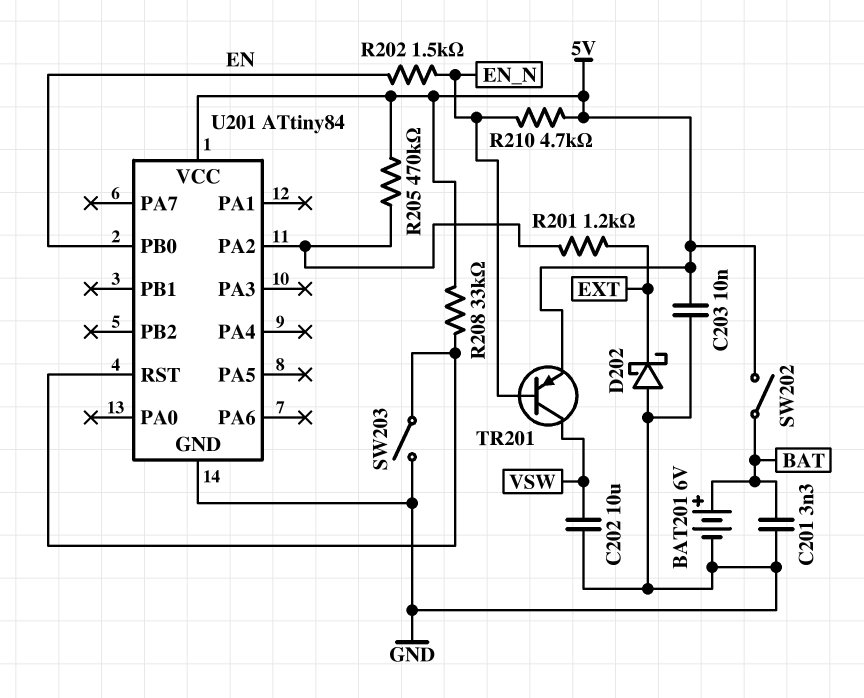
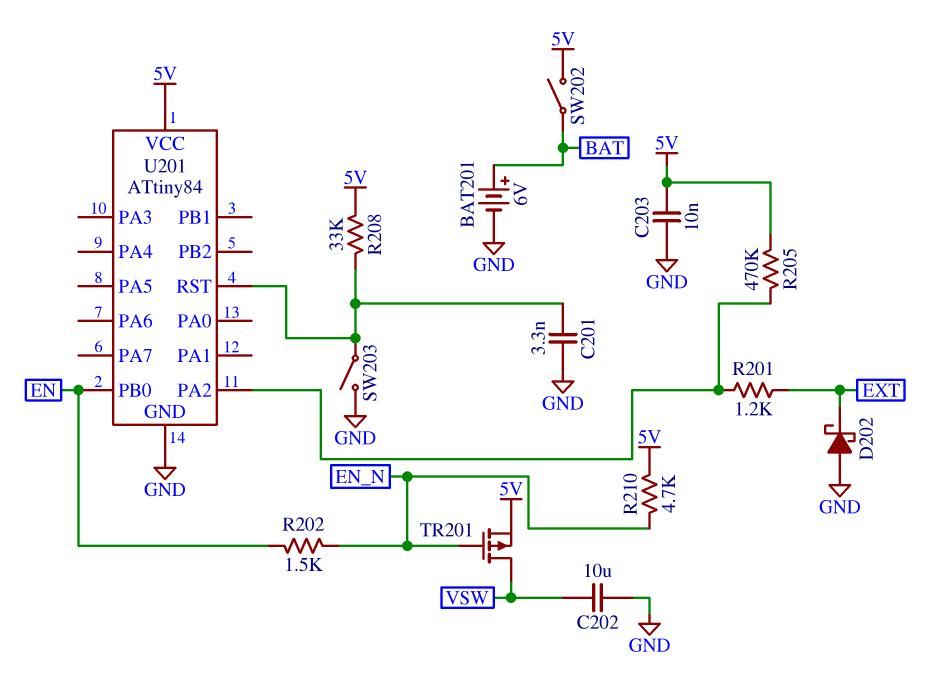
C201: 3.3nF (BAT, GND) -> 3.3nF (GND, U201/RST)
TR201: PNP (B EN_N, C VSW, E 5V) -> PMOS (G EN_N, D VSW, S 5V)

